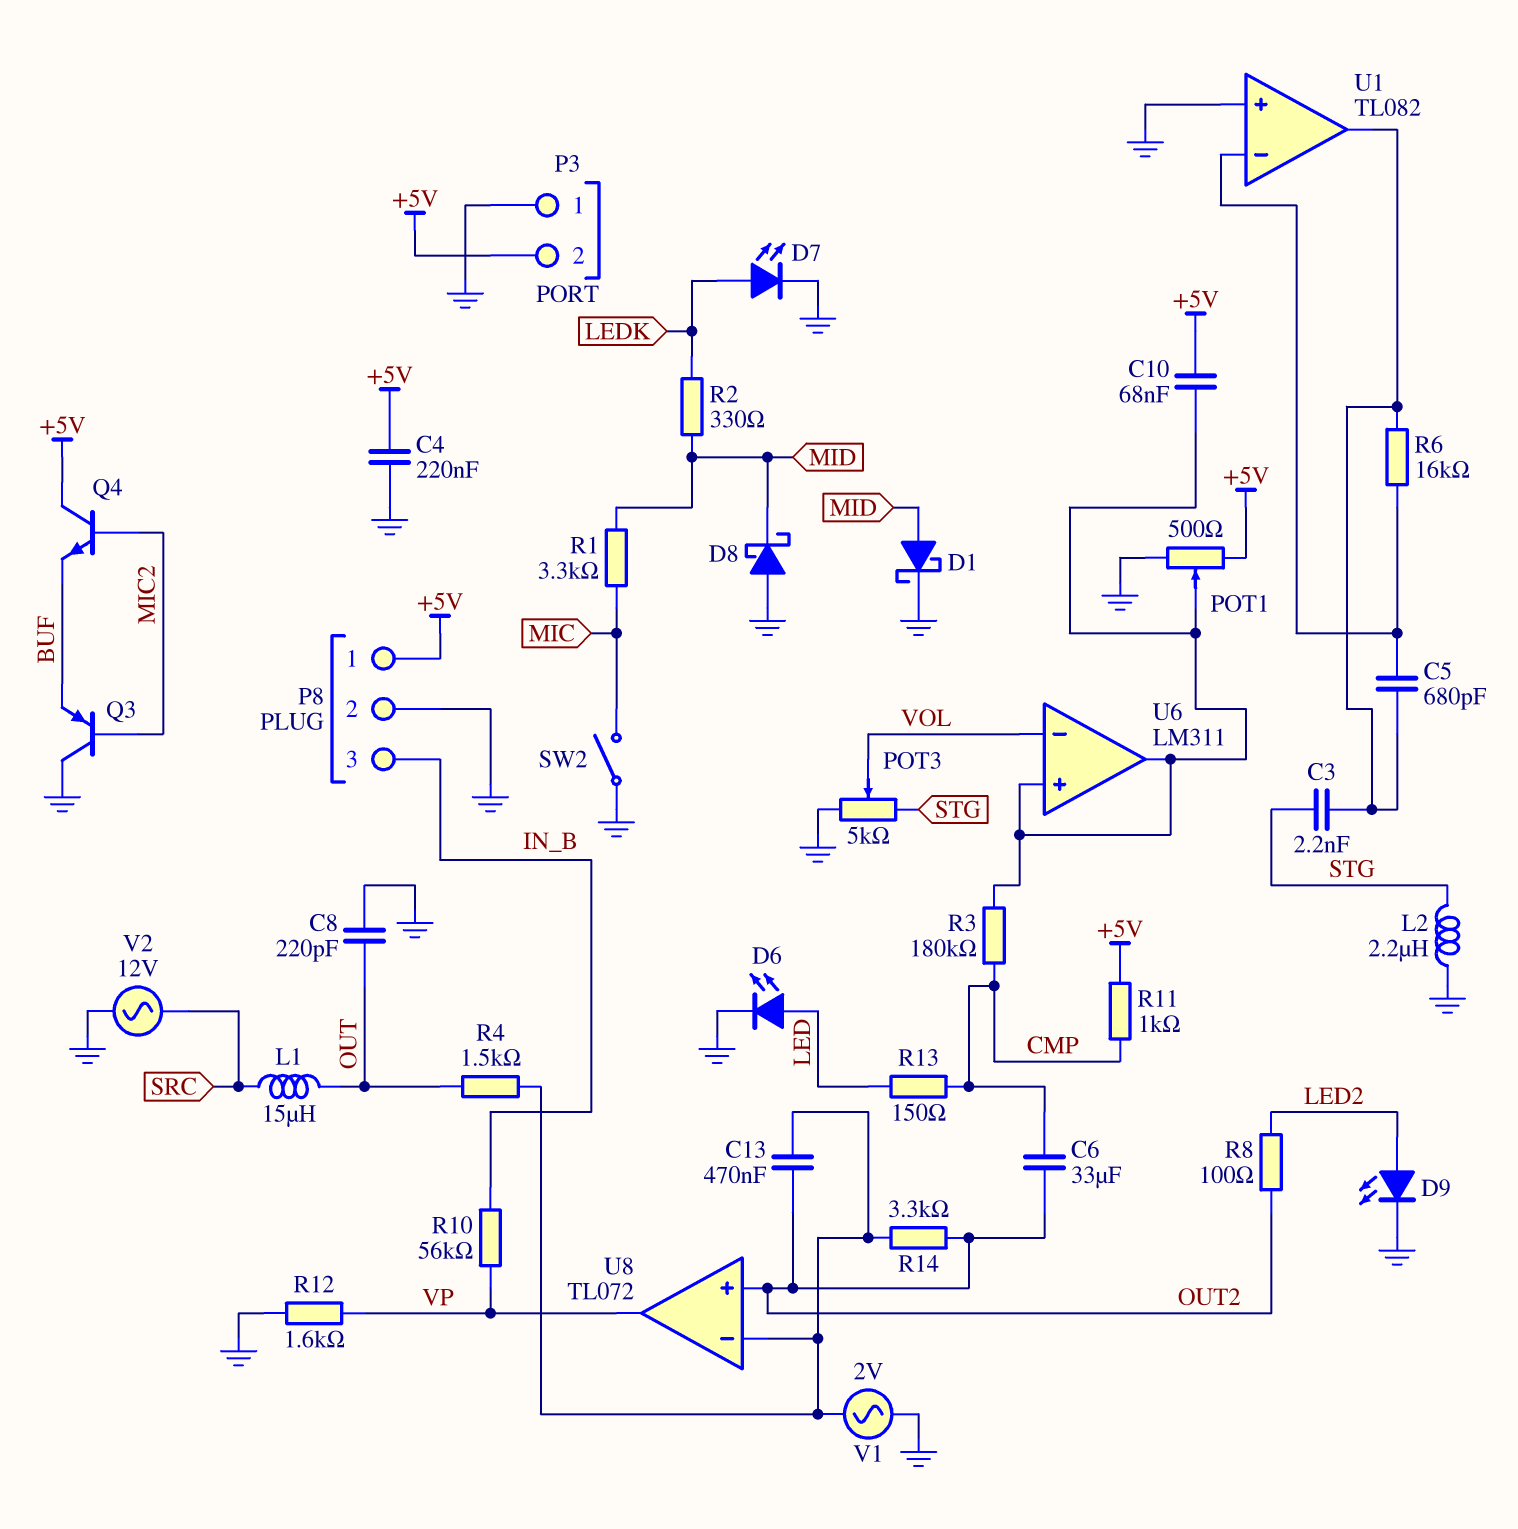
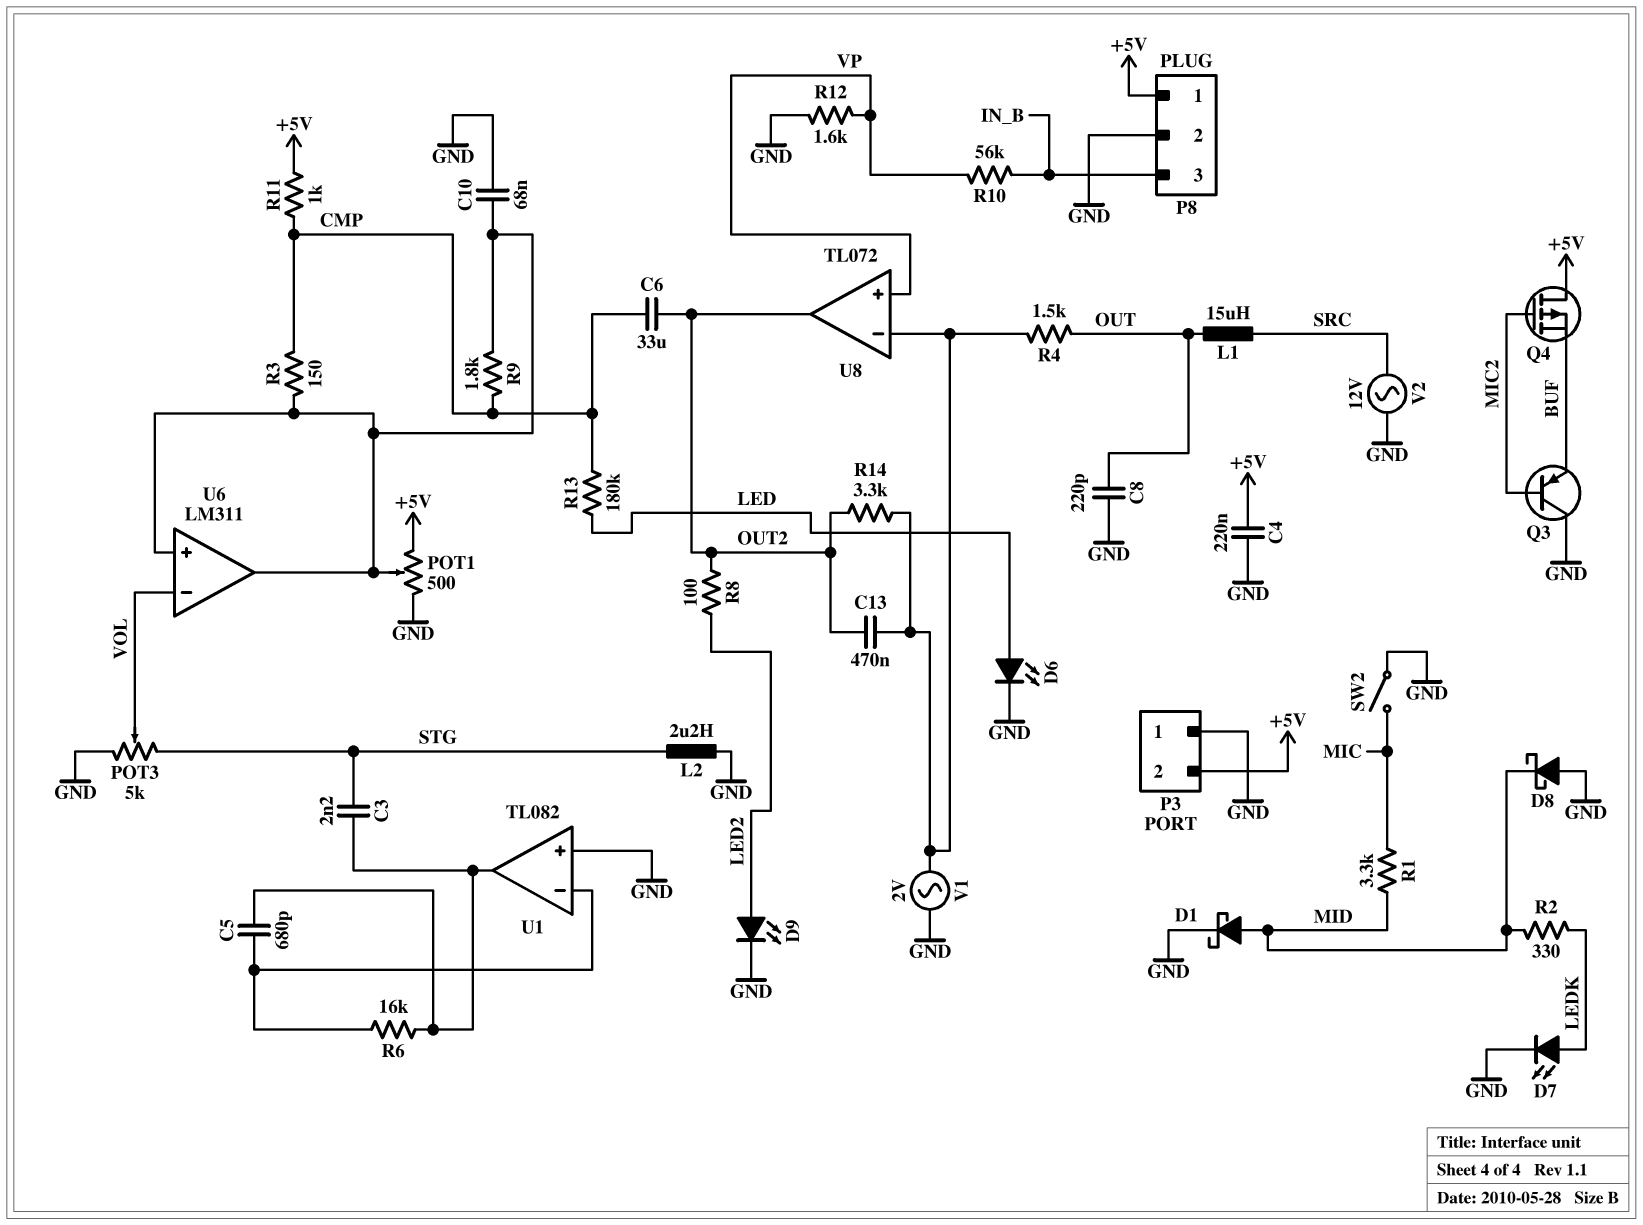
C10: 68nF (+5V, U6/in+) -> 68nF (GND, U6/in+)
Q4: NPN (B MIC2, C +5V, E BUF) -> PMOS (G MIC2, D +5V, S BUF)
R3: 180k (CMP, U6/in+) -> 150 (CMP, U6/in+)
R9: none -> 1.8k (CMP, U6/in+)
R13: 150 (CMP, LED) -> 180k (CMP, LED)
U8 pin in+: OUT2 -> VP
U8 pin out: VP -> OUT2

